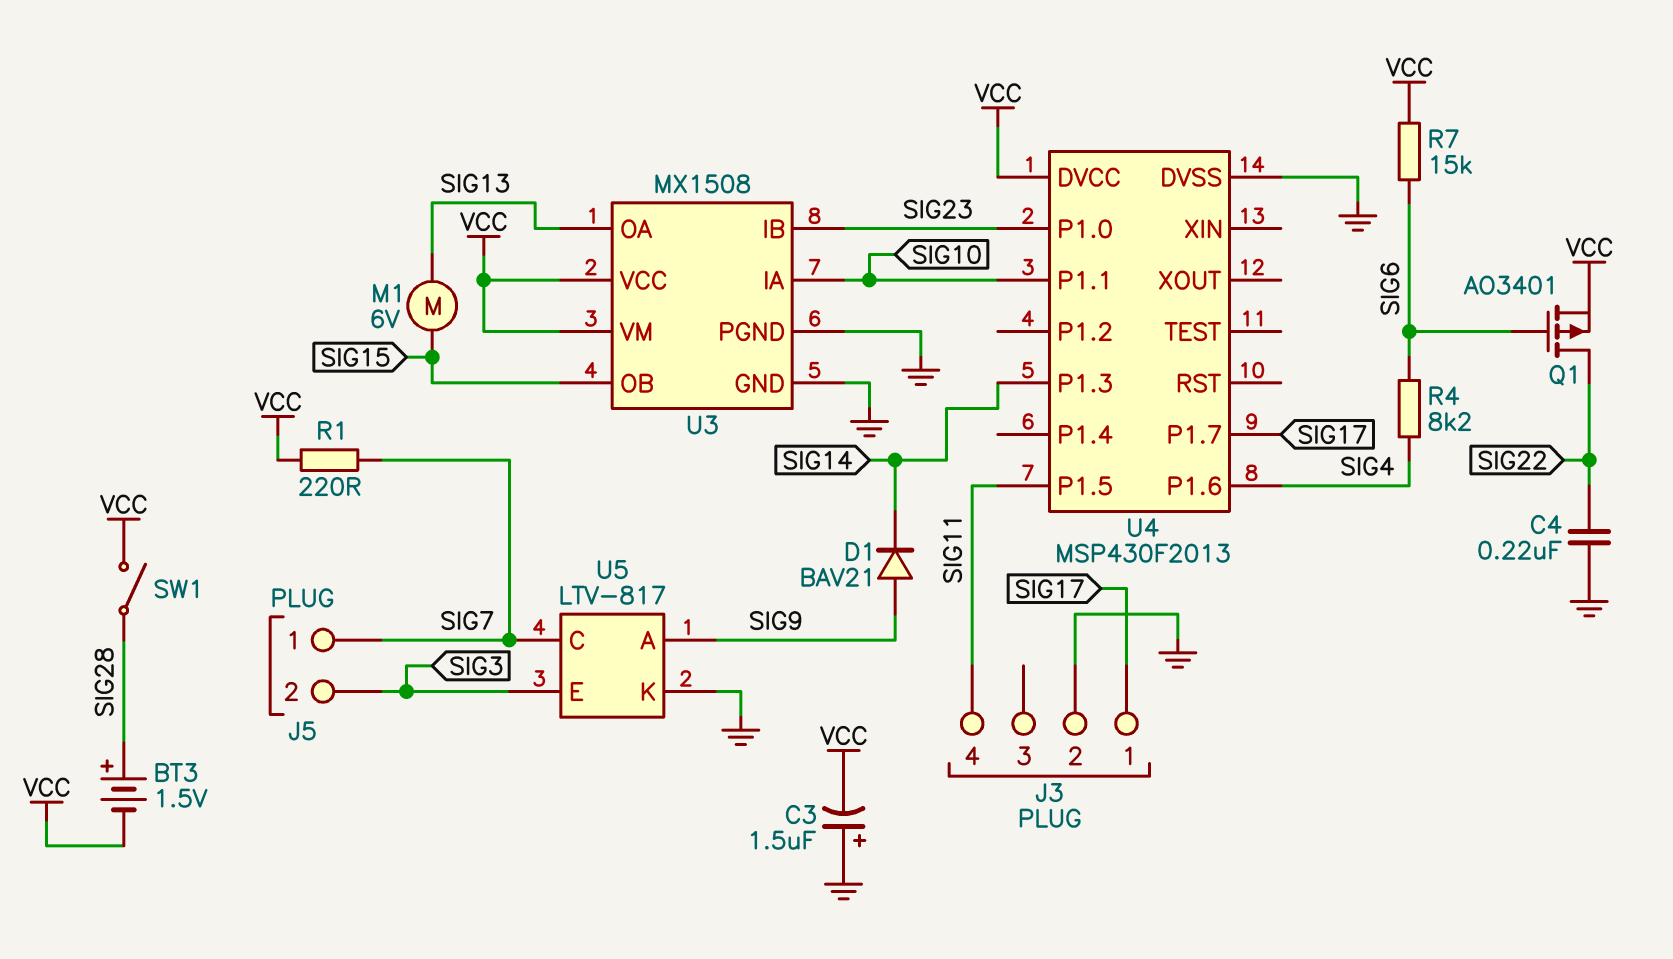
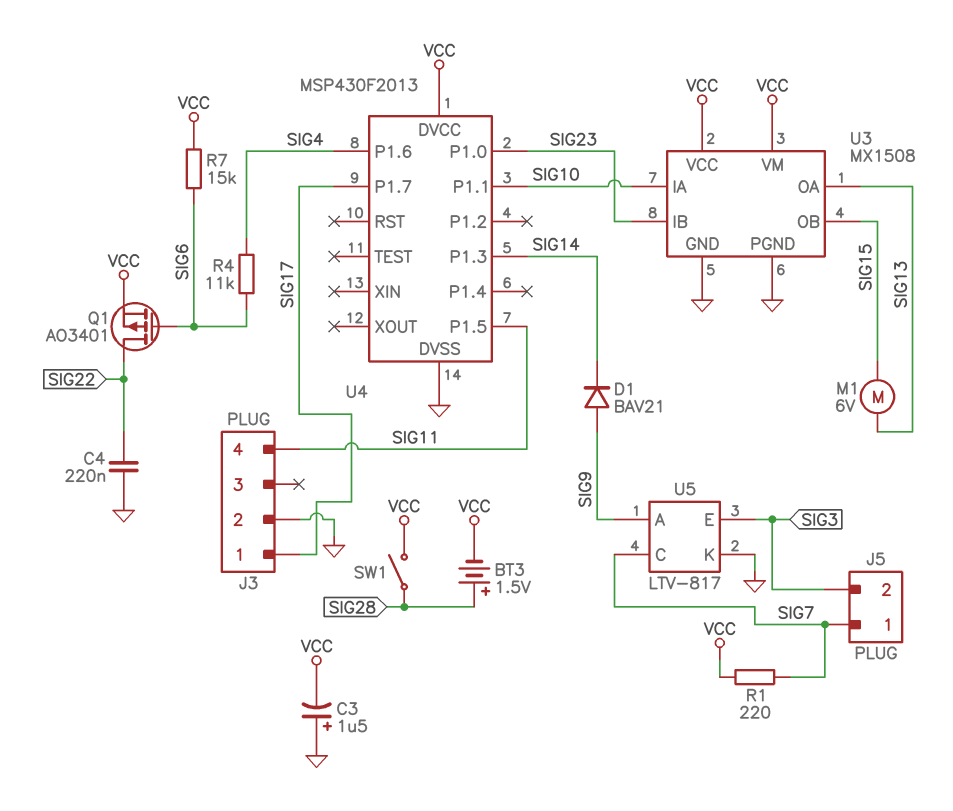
R4: 8.2k (SIG4, SIG6) -> 11k (SIG4, SIG6)

